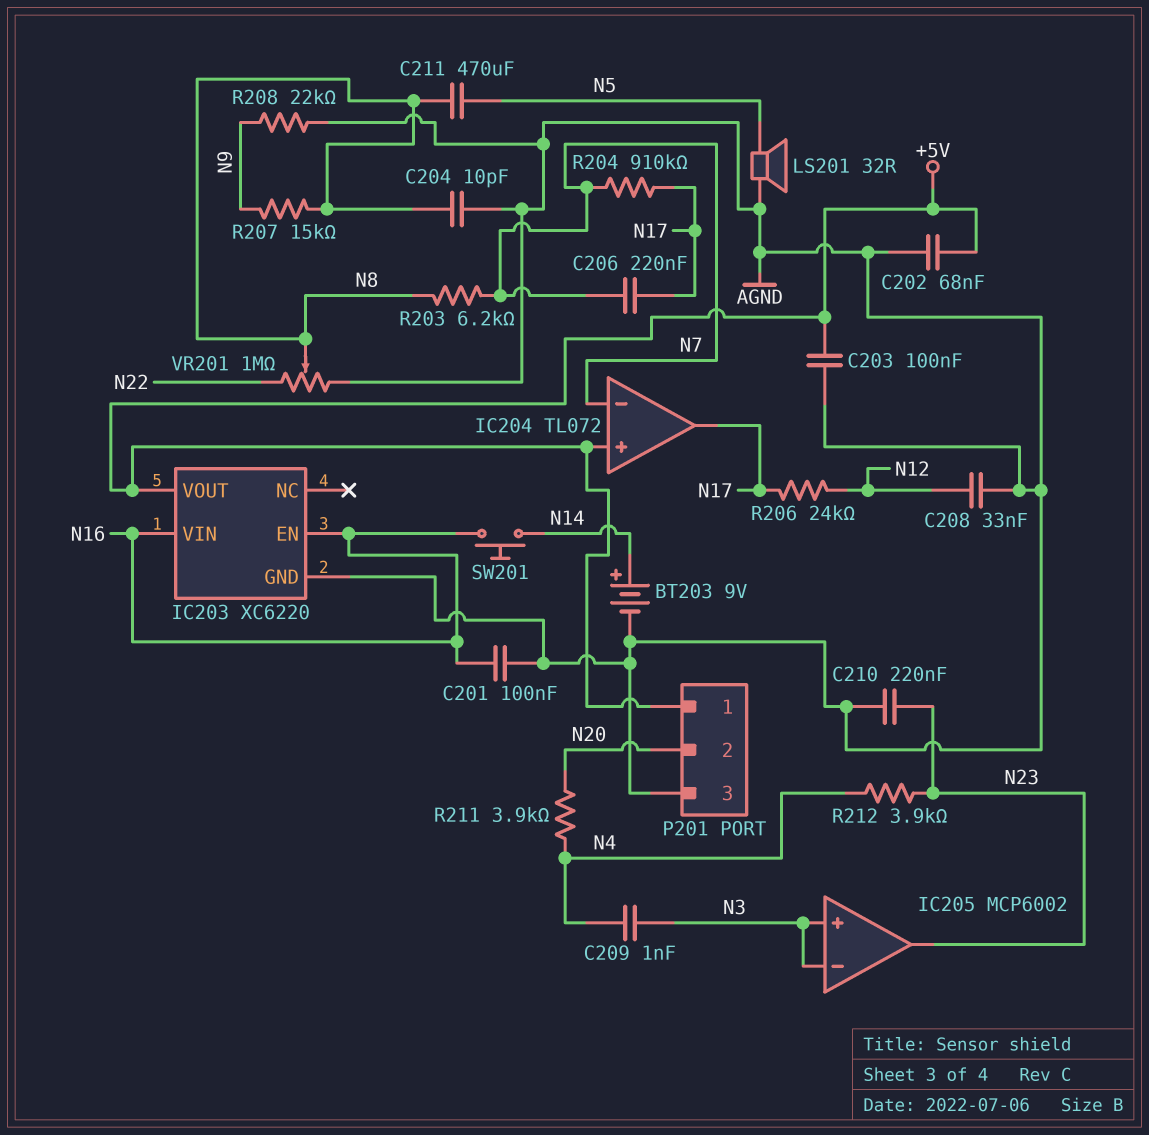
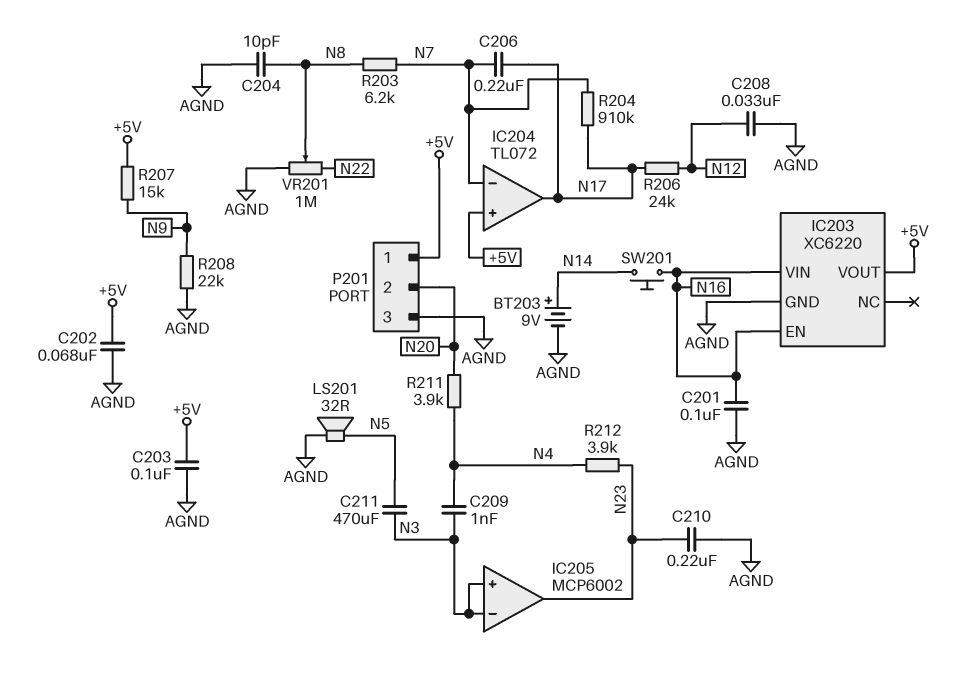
C211: 470uF (N5, N8) -> 470uF (N3, N5)
R207: 15k (N8, N9) -> 15k (+5V, N9)

